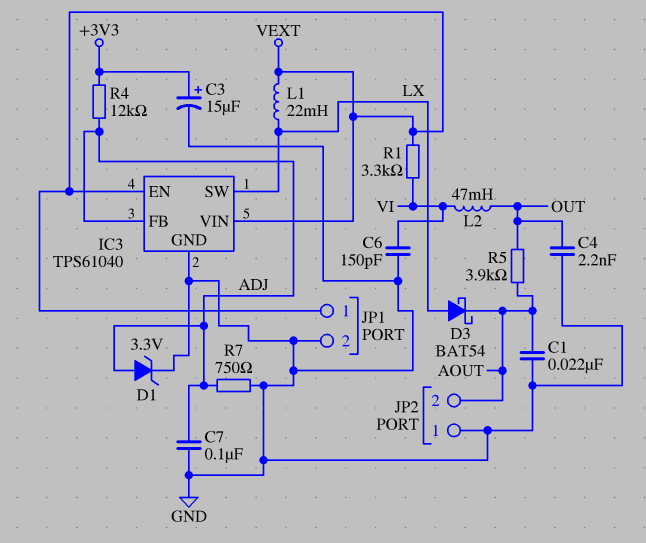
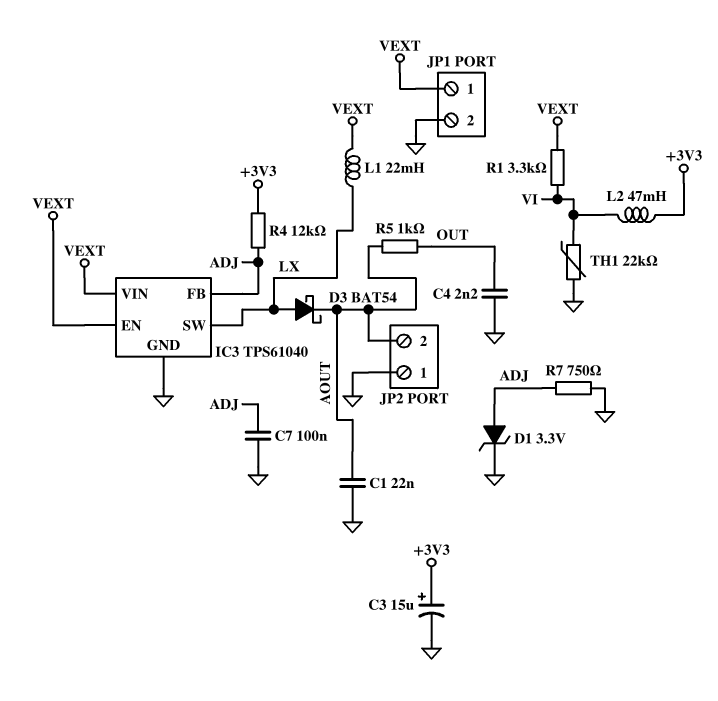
C6: 150pF (GND, VI) -> none
L2: 47mH (OUT, VI) -> 47mH (+3V3, VI)
R5: 3.9k (AOUT, OUT) -> 1k (AOUT, OUT)
TH1: none -> 22k (GND, VI)

